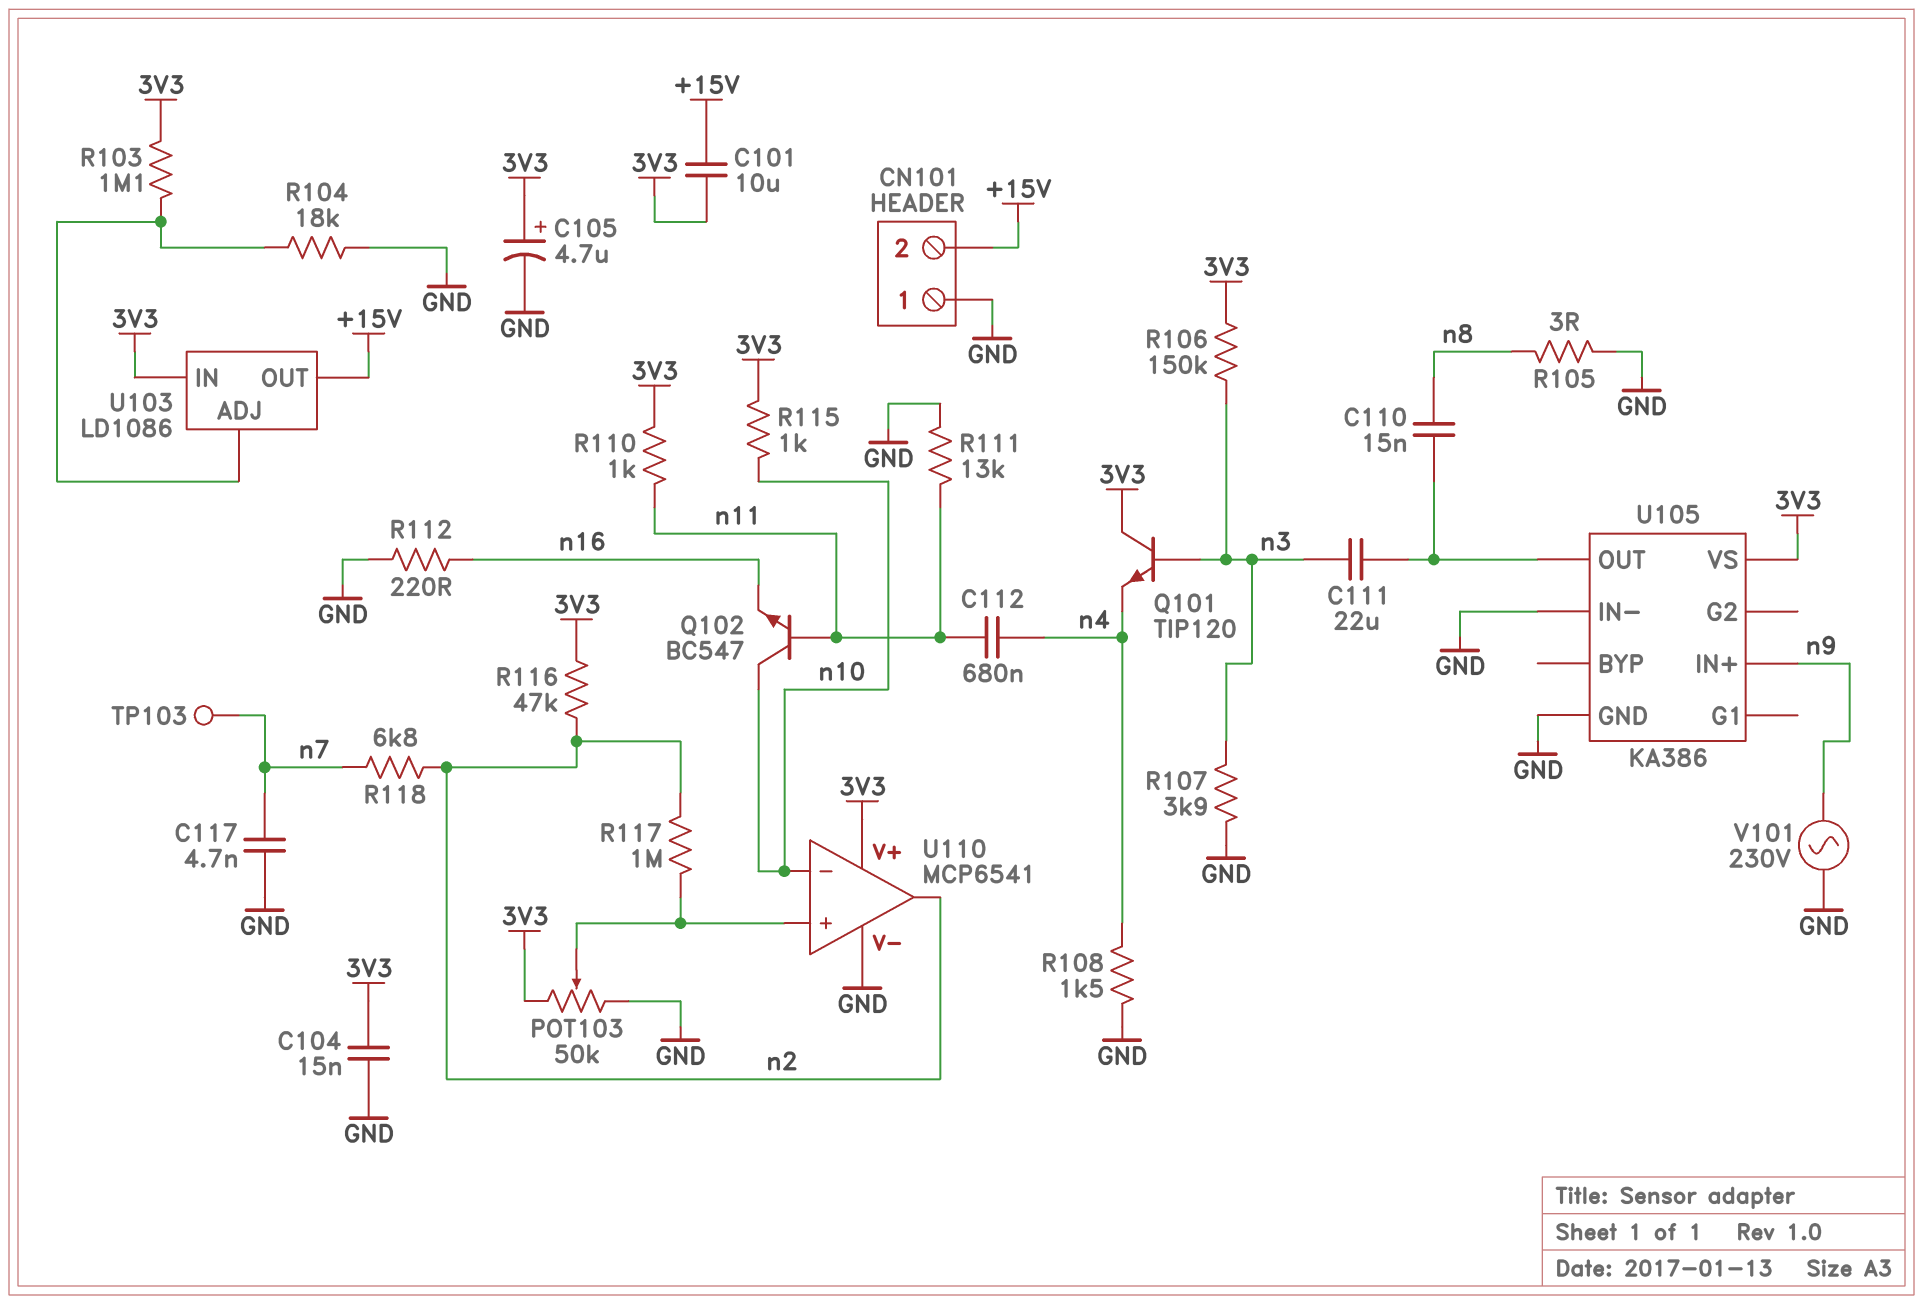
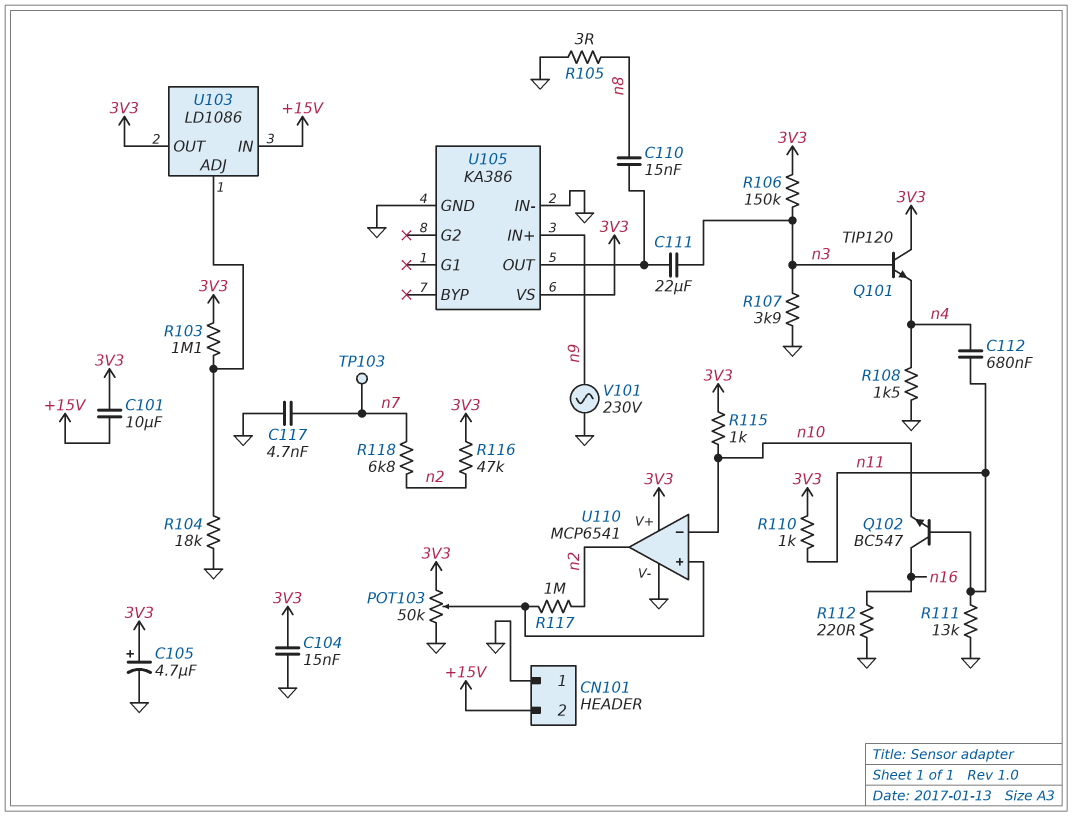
Q102: NPN BC547 (B n11, C n10, E n16) -> NPN BC547 (B n11, C n16, E n10)
U103 pin IN: 3V3 -> +15V
U103 pin OUT: +15V -> 3V3

